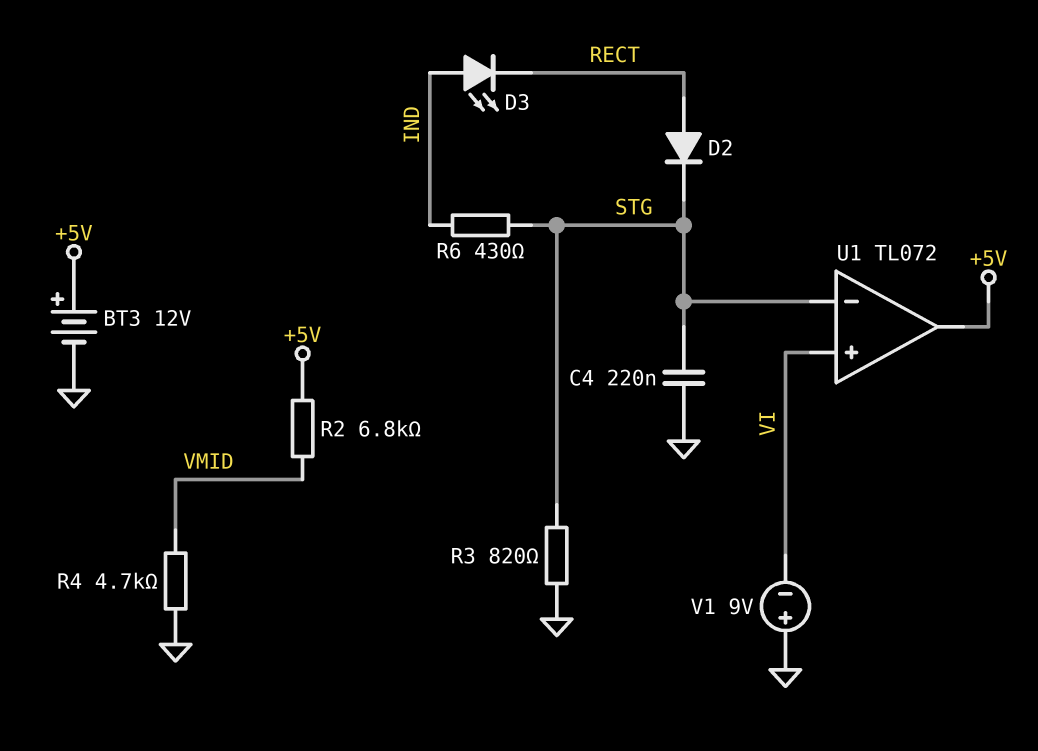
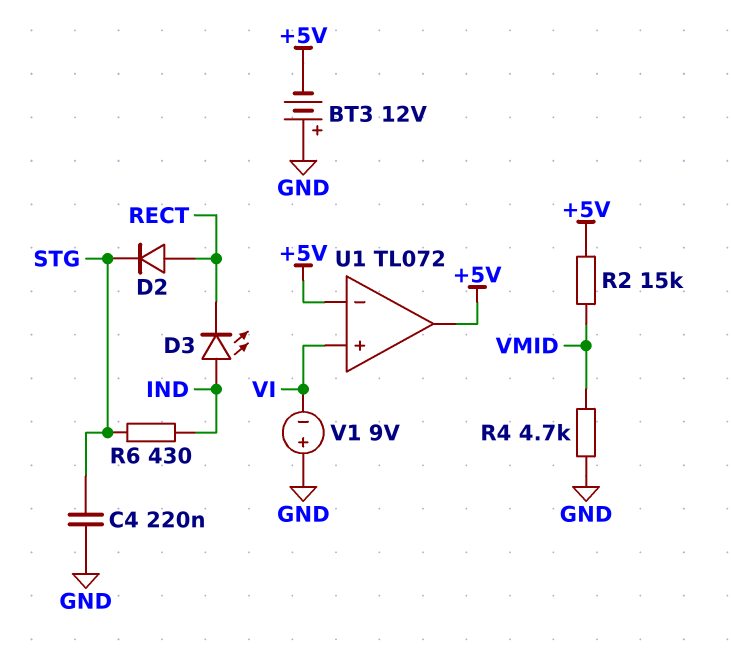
BT3: 12V (plus +5V, minus GND) -> 12V (plus GND, minus +5V)
R2: 6.8k (+5V, VMID) -> 15k (+5V, VMID)
R3: 820 (GND, STG) -> none
U1 pin in-: STG -> +5V

